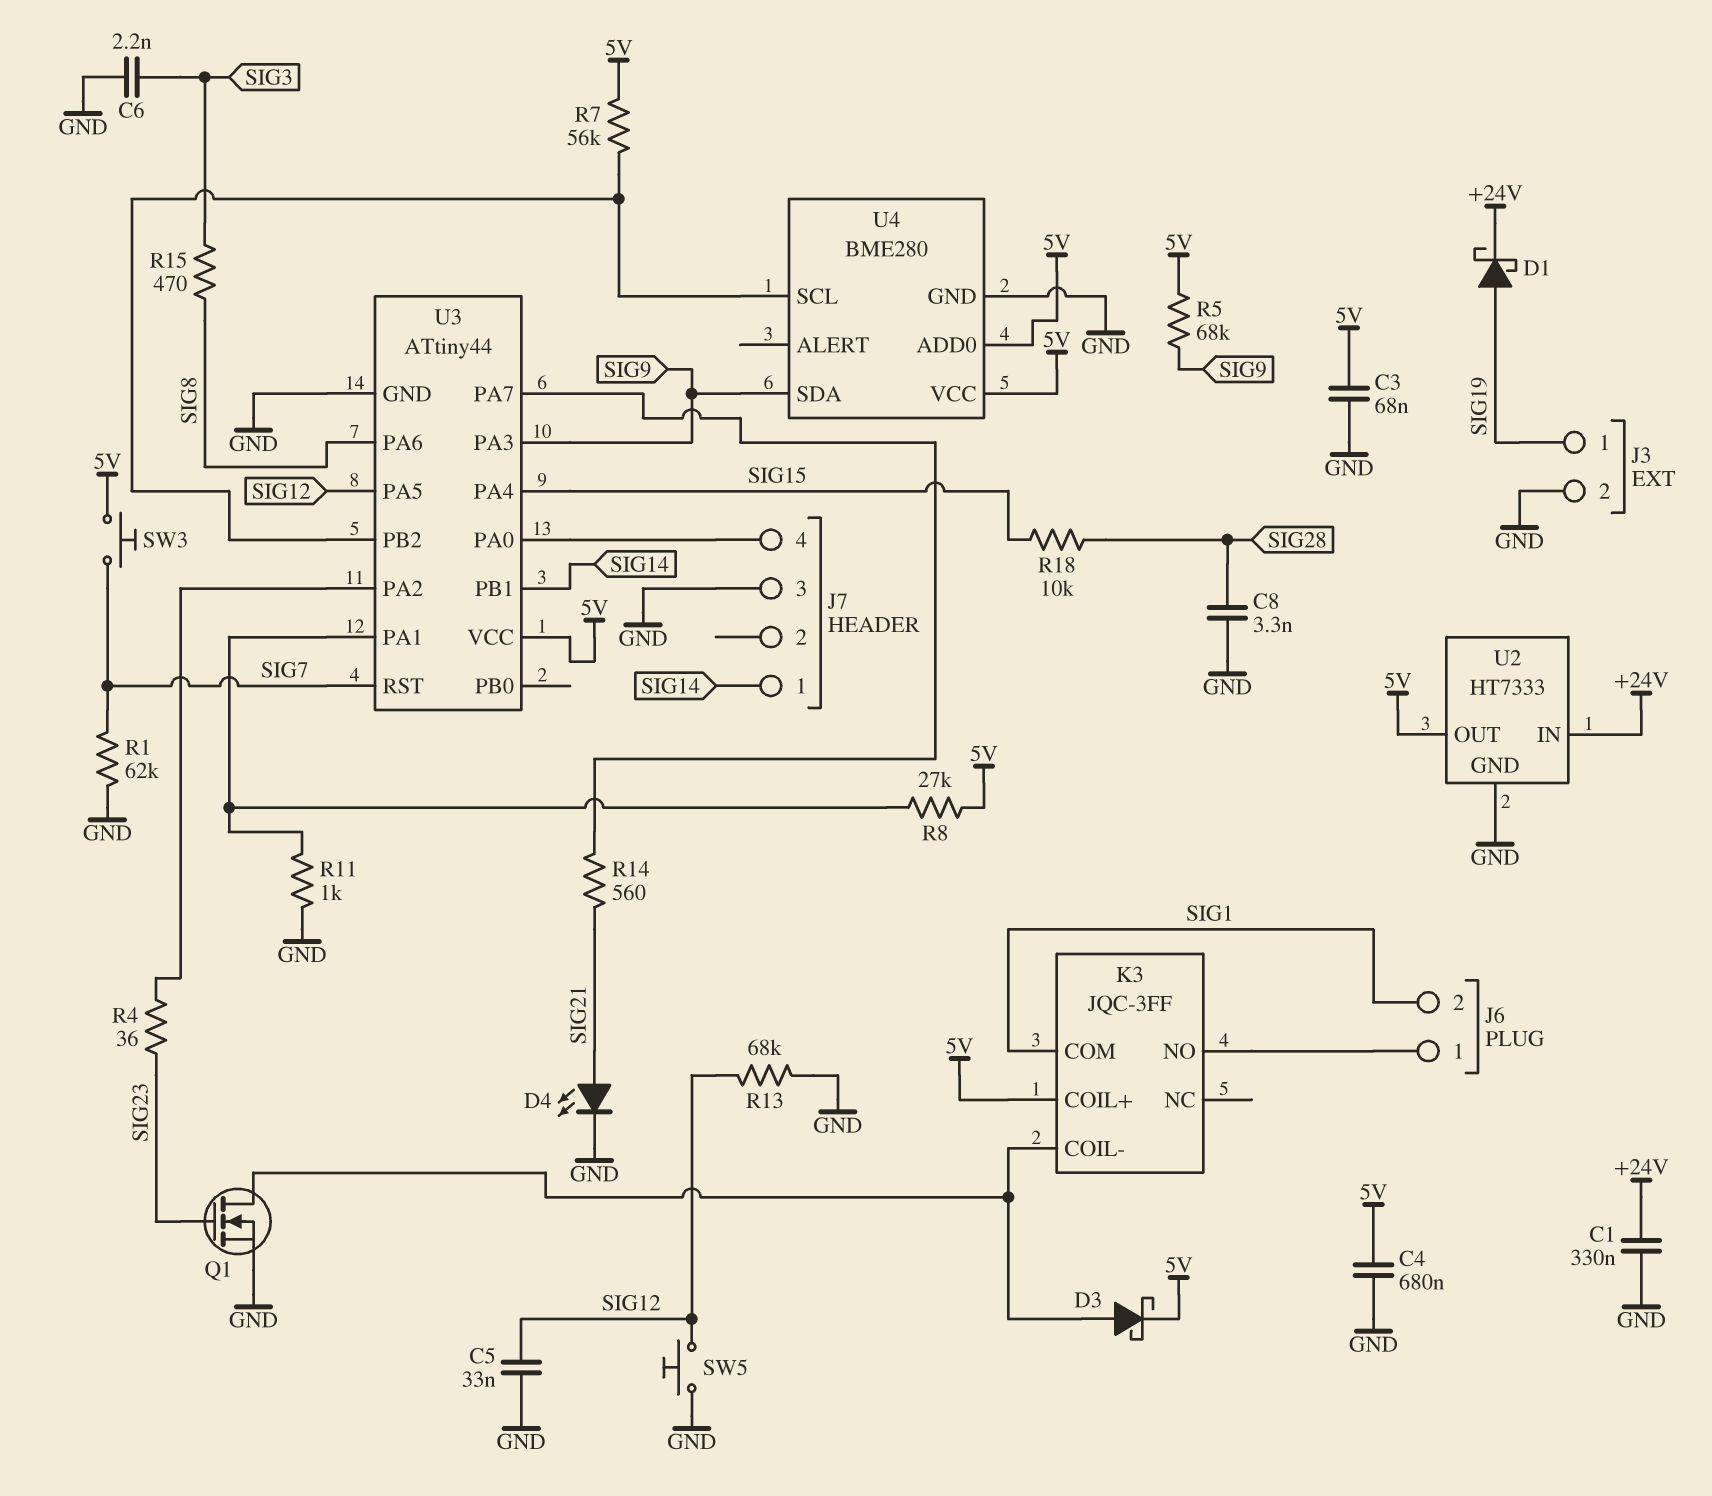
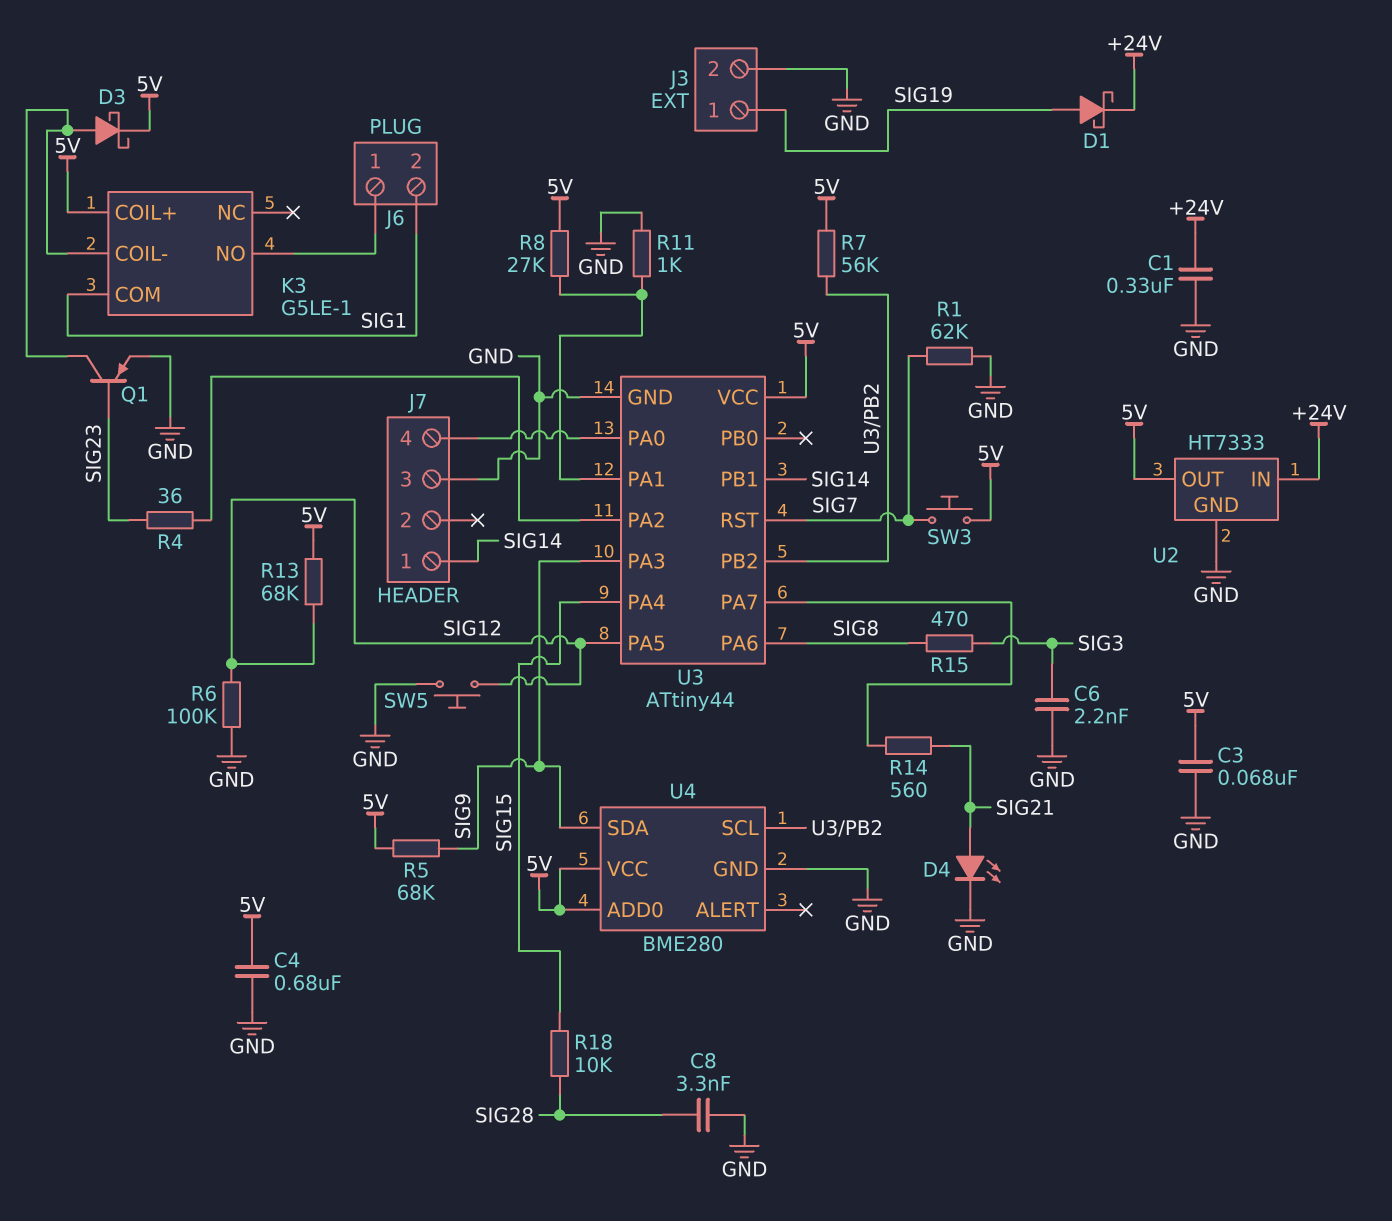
C5: 33nF (GND, SIG12) -> none
K3: JQC-3FF -> G5LE-1
Q1: NMOS (G SIG23, D K3/COIL-, S GND) -> PNP (B SIG23, C K3/COIL-, E GND)
R6: none -> 100k (GND, SIG12)
R13: 68k (GND, SIG12) -> 68k (5V, SIG12)

